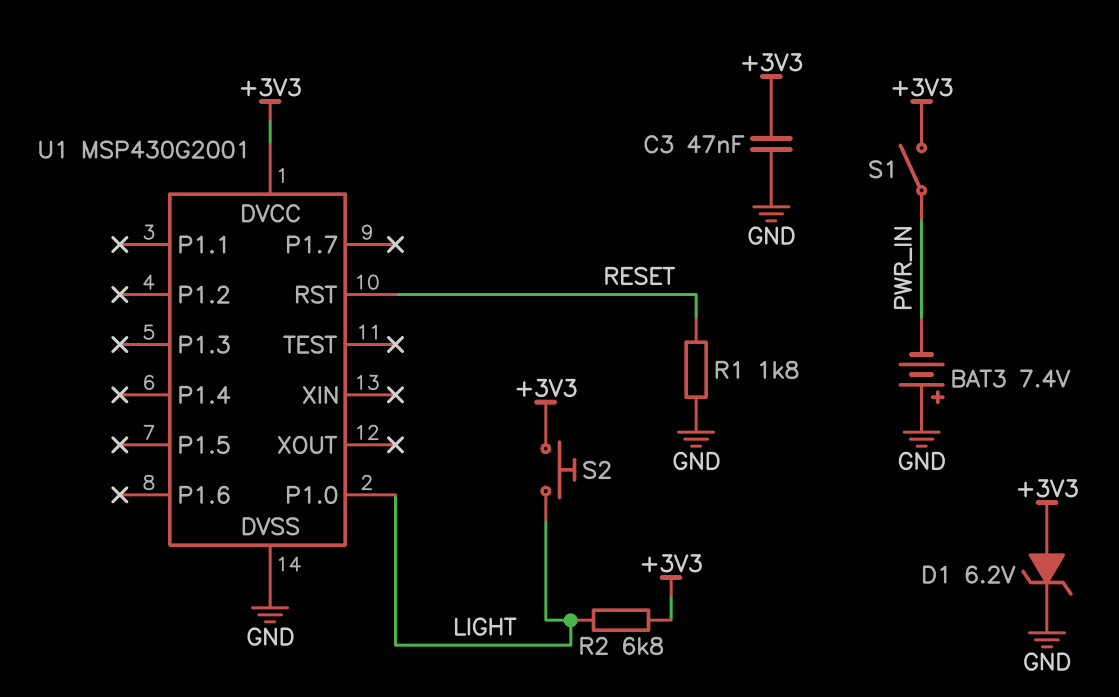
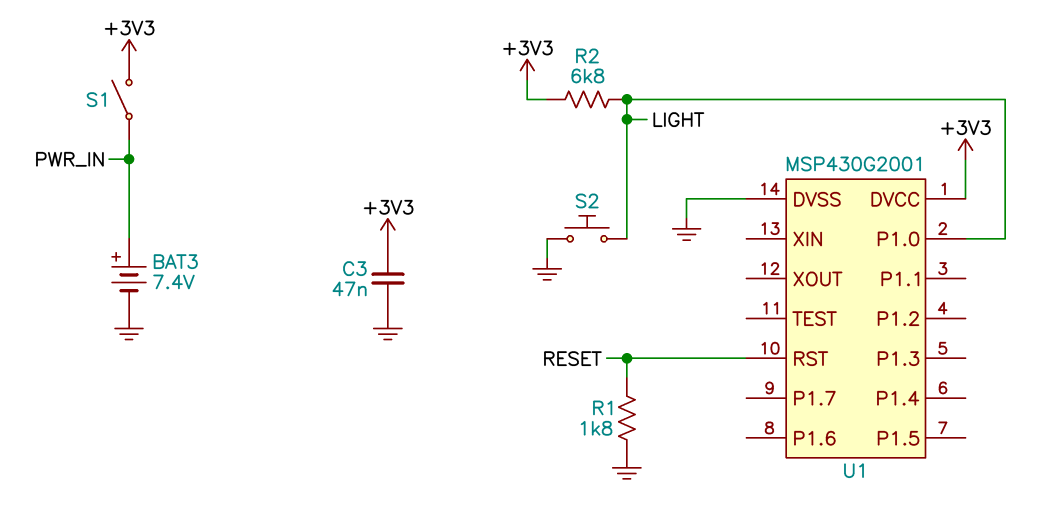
BAT3: 7.4V (plus GND, minus PWR_IN) -> 7.4V (plus PWR_IN, minus GND)
D1: zener 6.2V (A +3V3, K GND) -> none
S2: button (+3V3, LIGHT) -> button (GND, LIGHT)

